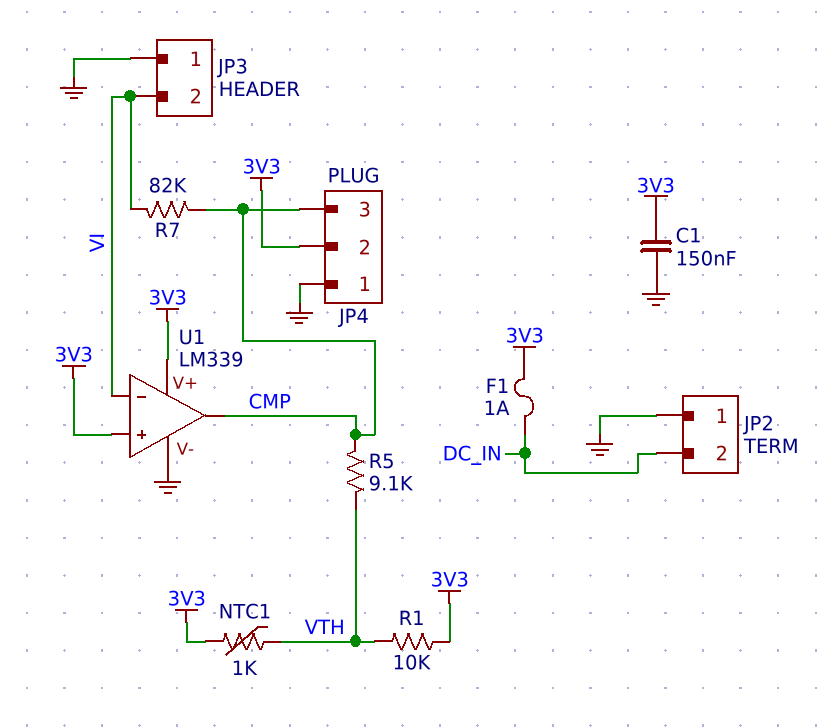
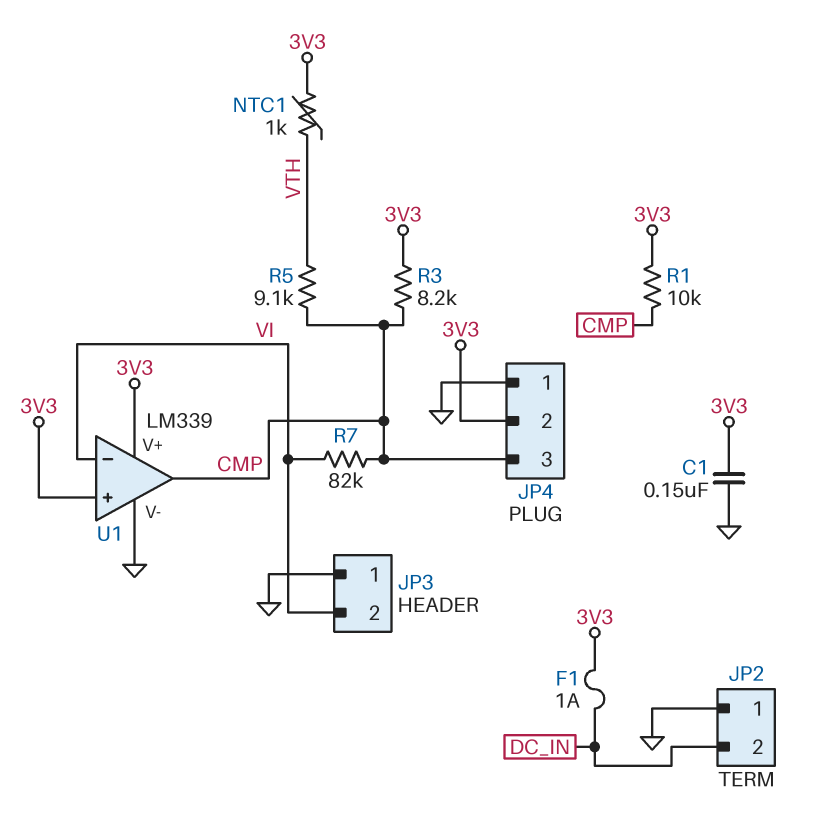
R1: 10k (3V3, VTH) -> 10k (3V3, CMP)
R3: none -> 8.2k (3V3, CMP)

